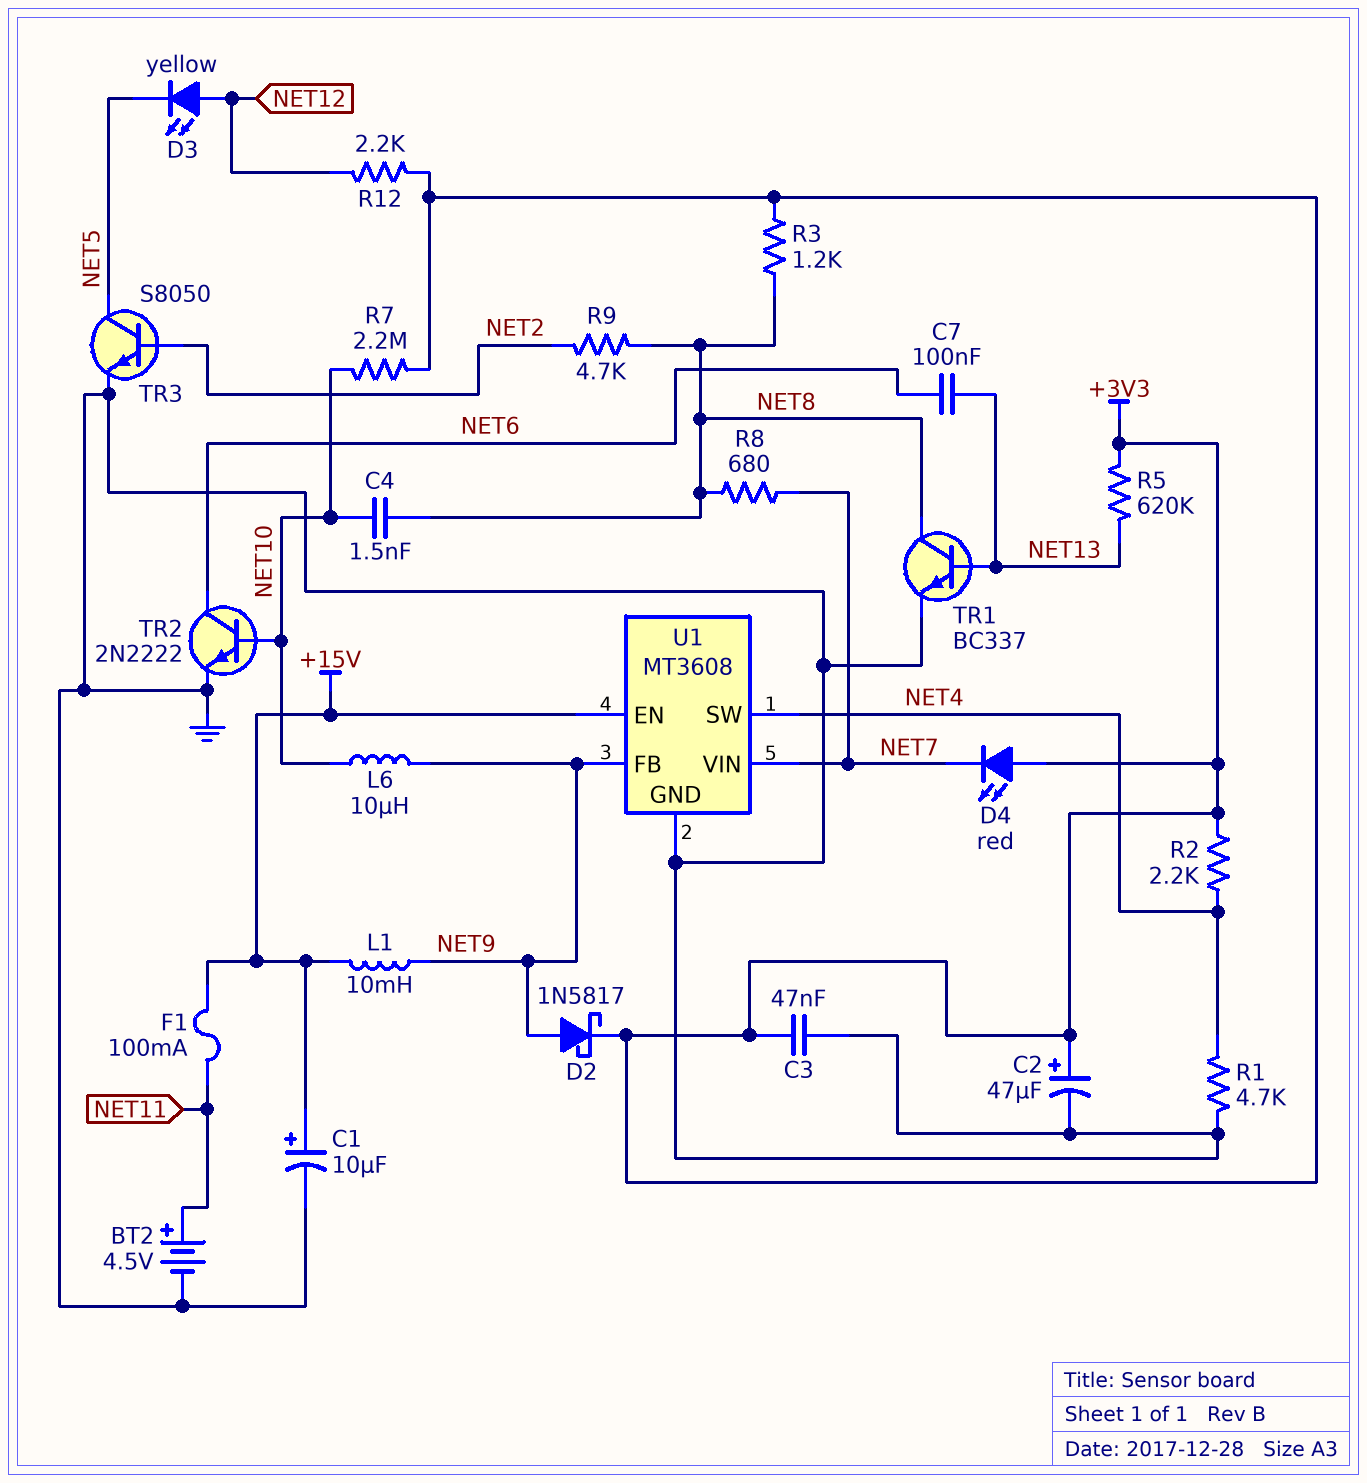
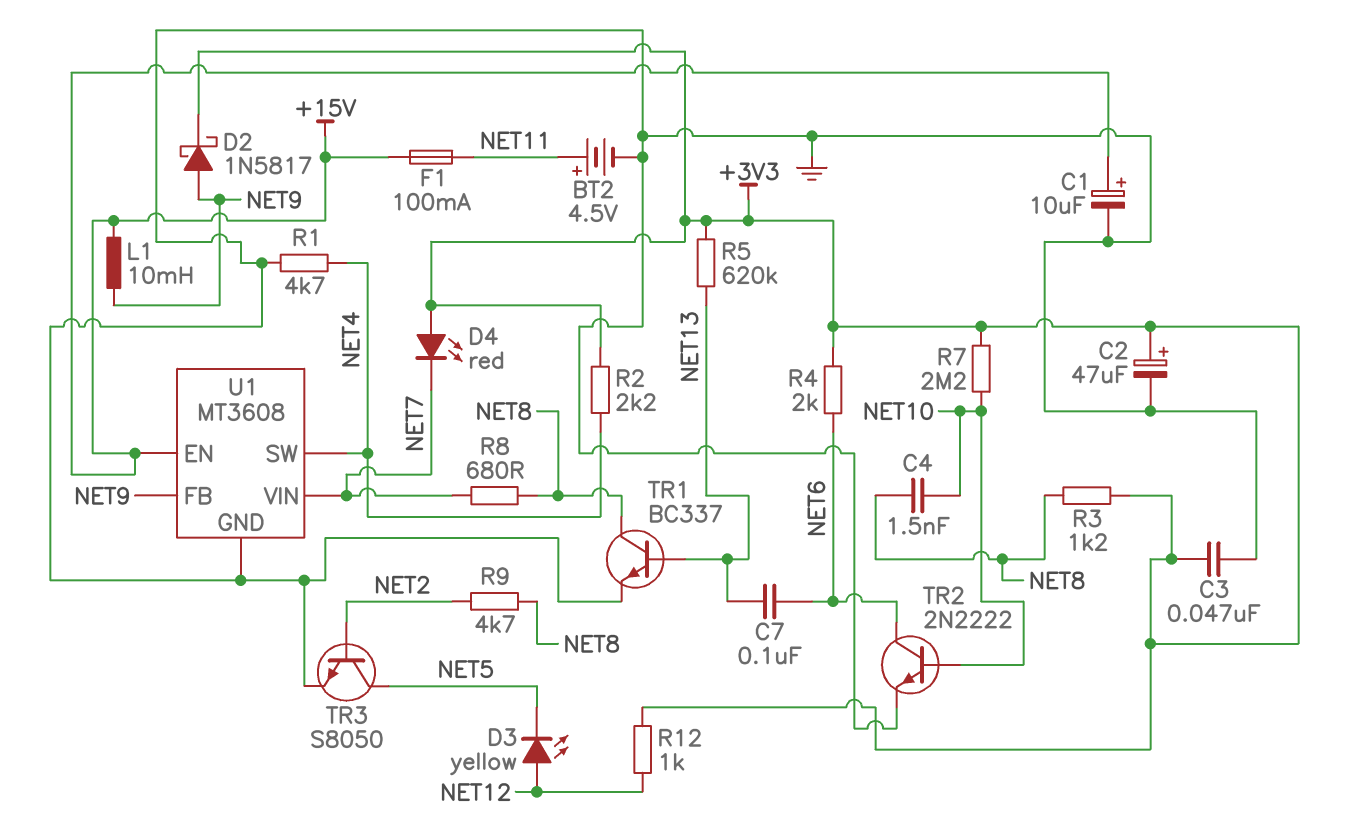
L6: 10uH (NET9, NET10) -> none
R4: none -> 2k (+3V3, NET6)
R12: 2.2k (+3V3, NET12) -> 1k (+3V3, NET12)

